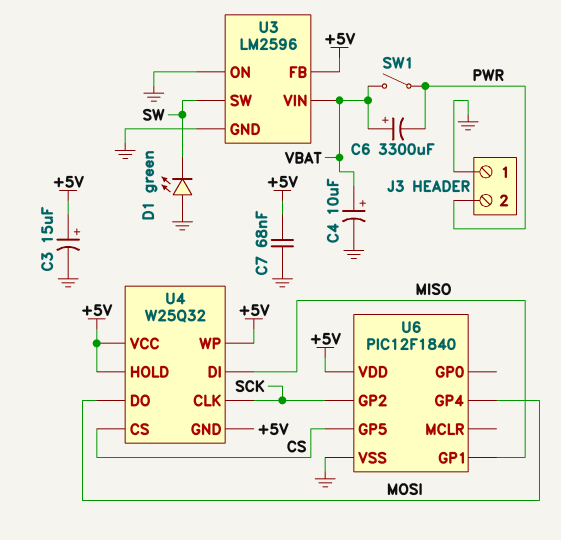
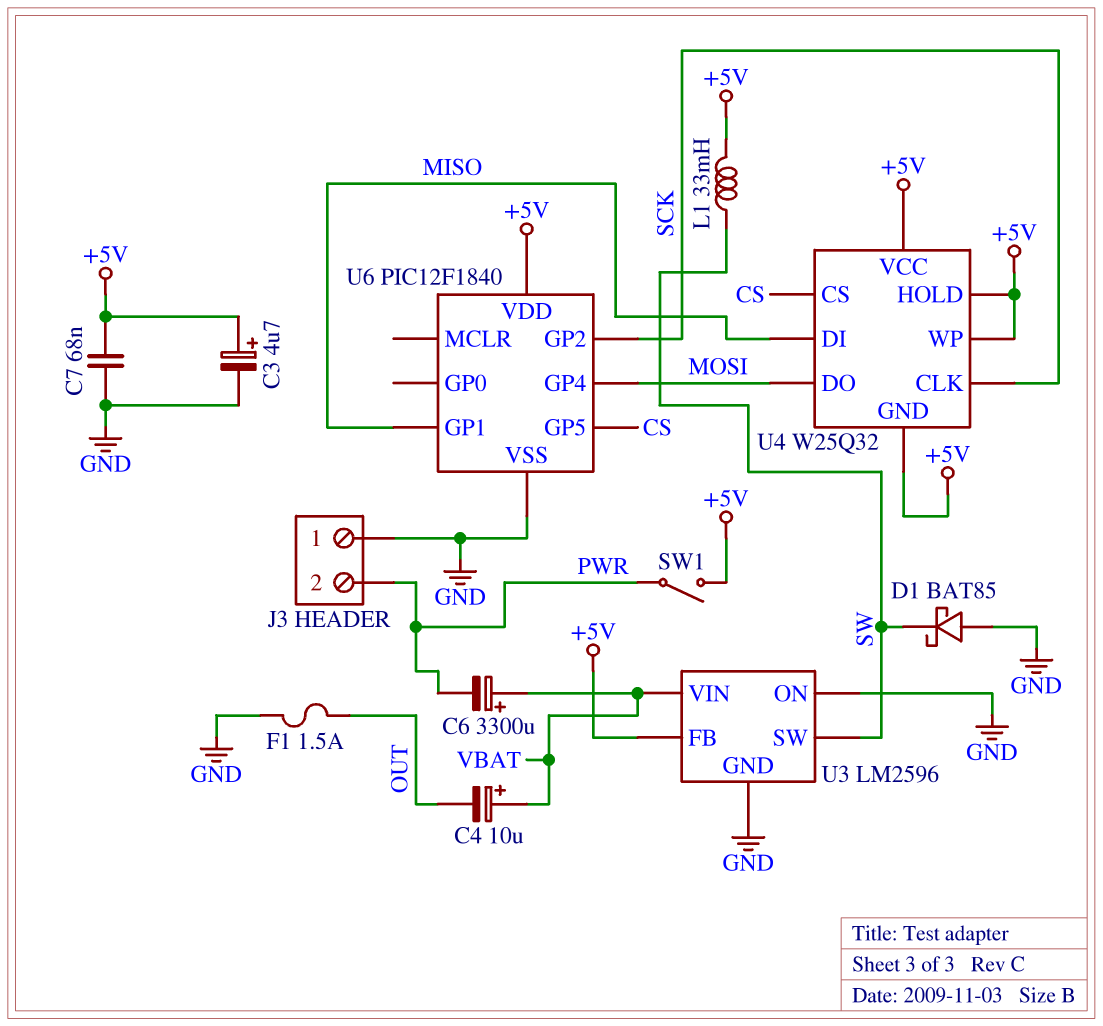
C3: 15uF (plus +5V, minus GND) -> 4.7uF (plus +5V, minus GND)
C4: 10uF (plus VBAT, minus GND) -> 10uF (plus VBAT, minus OUT)
D1: LED green (A GND, K SW) -> schottky BAT85 (A GND, K SW)
F1: none -> 1.5A (GND, OUT)
L1: none -> 33mH (+5V, SW)
SW1: switch (PWR, VBAT) -> switch (+5V, PWR)

